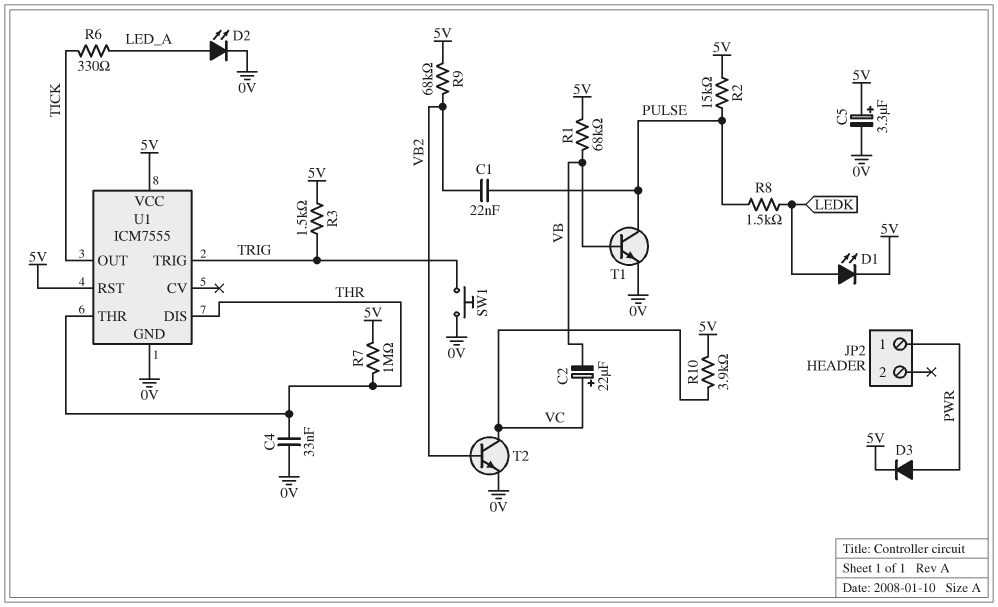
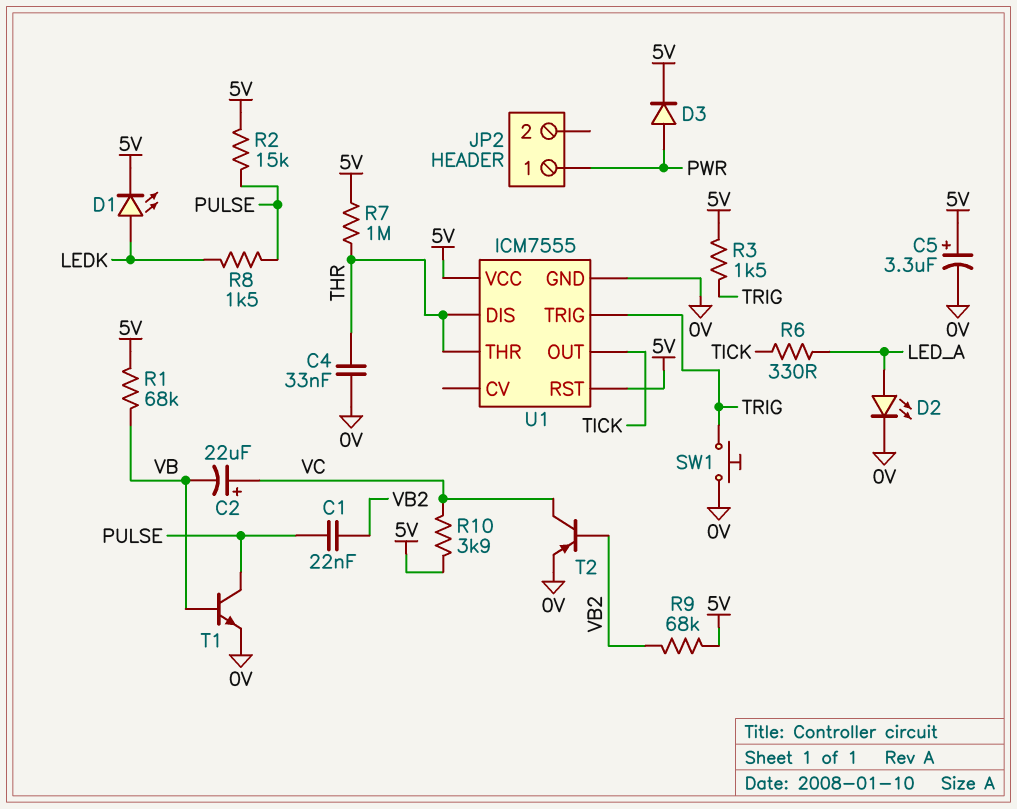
T2: NPN (B VB2, C VC, E 0V) -> PNP (B VB2, C VC, E 0V)

